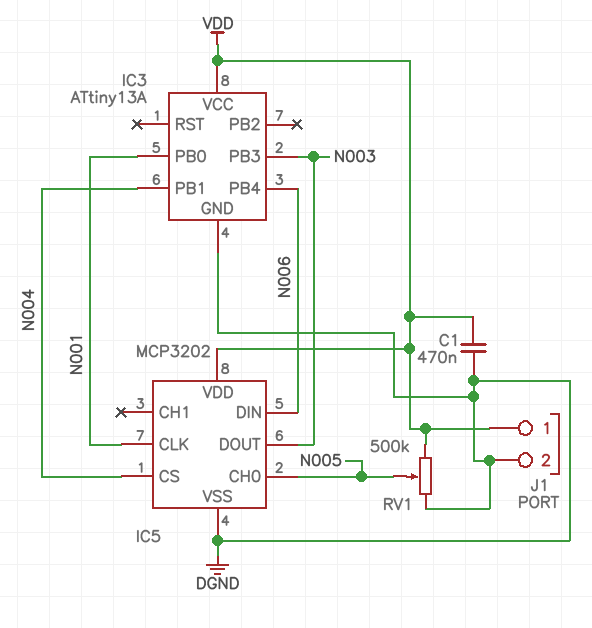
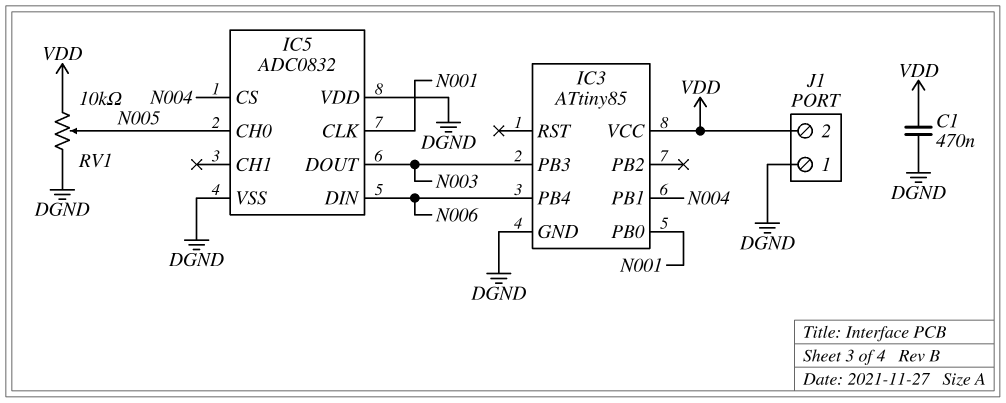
IC3: ATtiny13A -> ATtiny85
IC5: MCP3202 -> ADC0832
IC5 pin VDD: VDD -> DGND
J1 pin 1: VDD -> DGND
J1 pin 2: DGND -> VDD
RV1: 500k (DGND, VDD, wiper N005) -> 10k (DGND, VDD, wiper N005)

